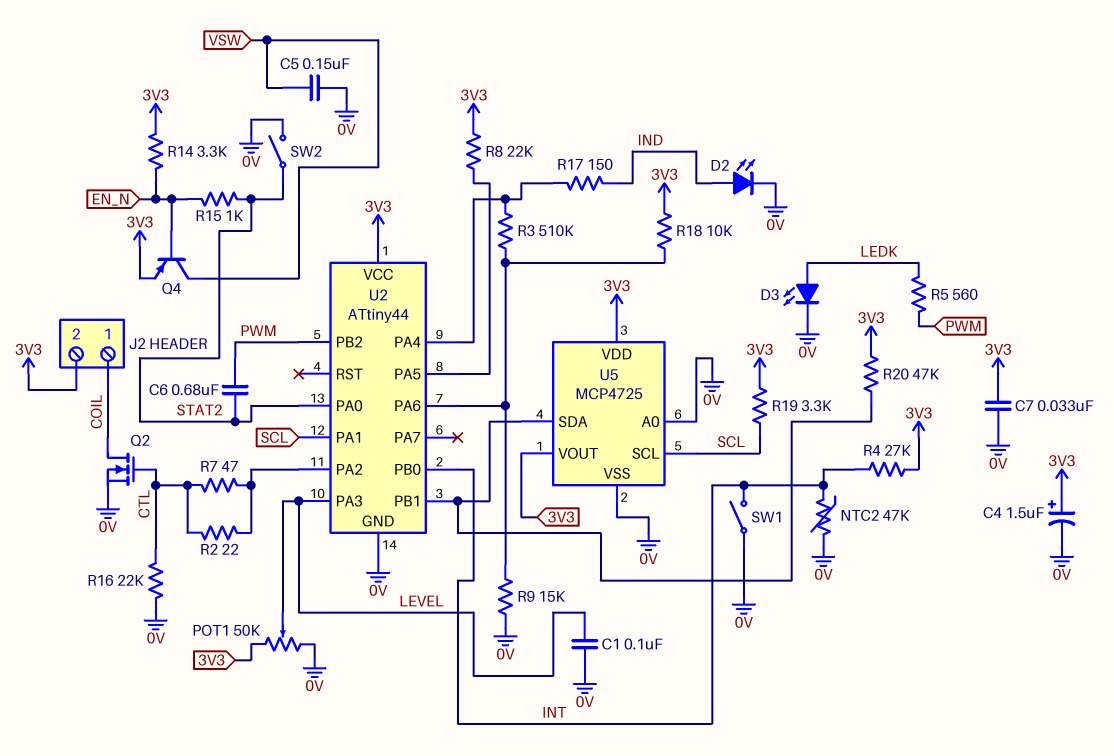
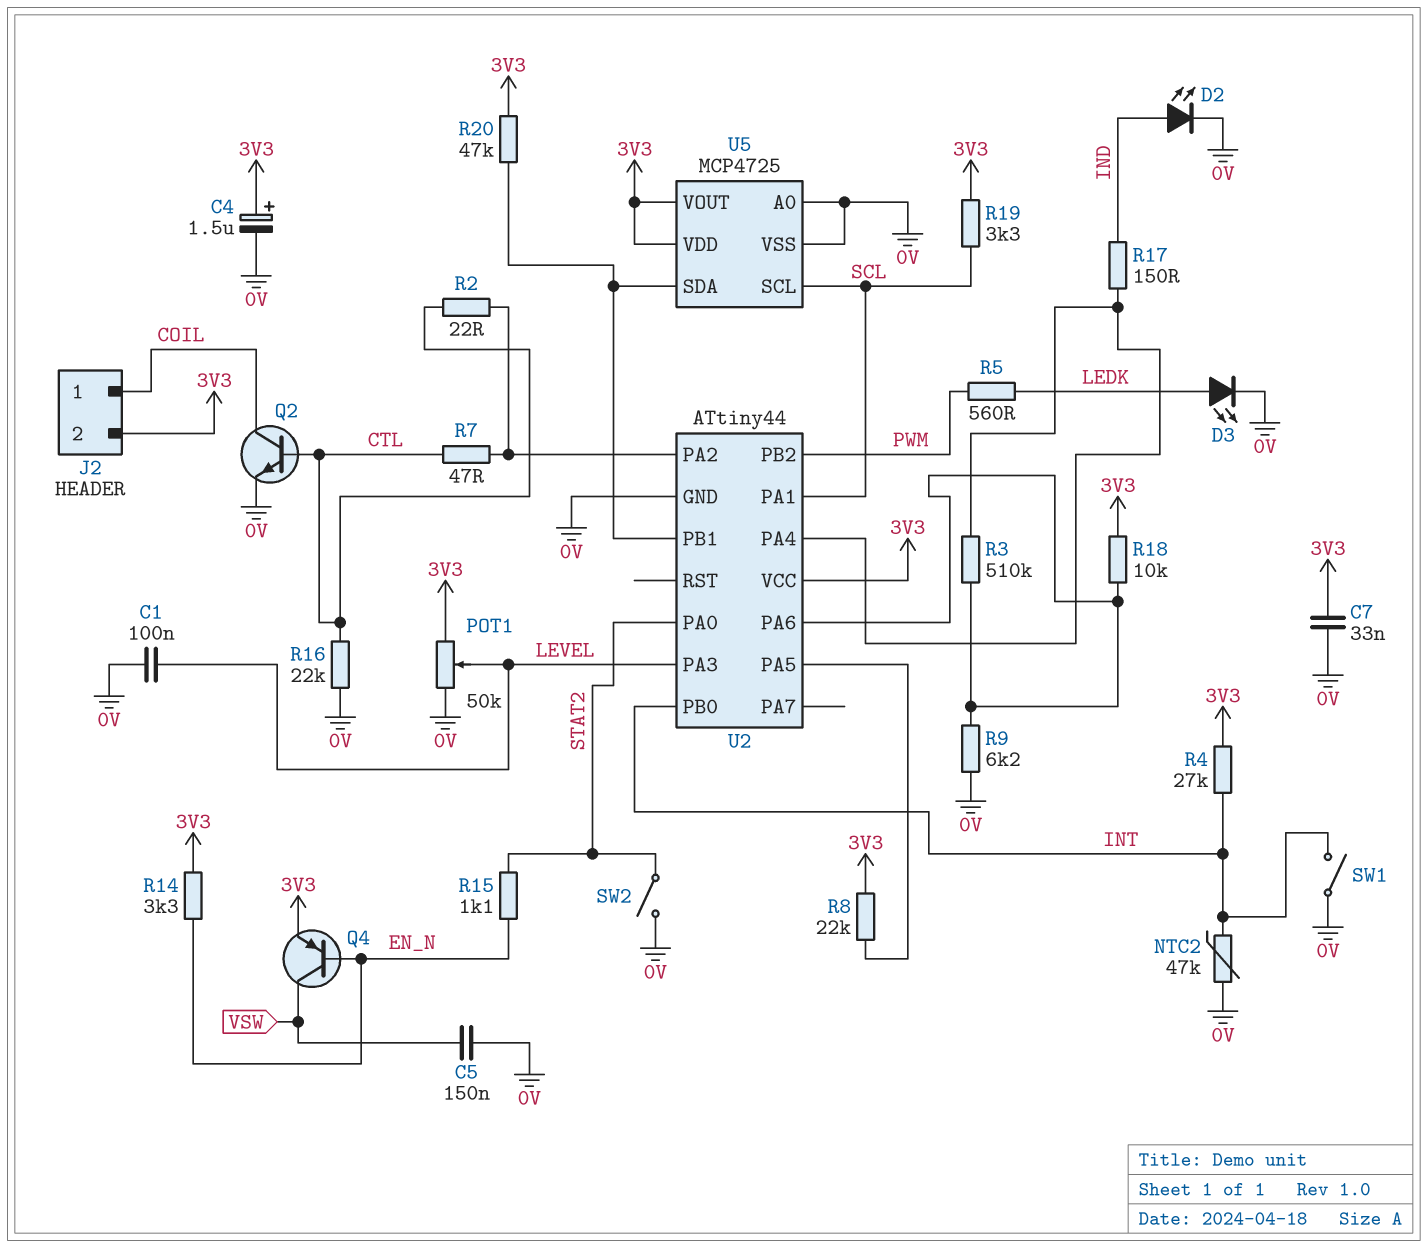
C6: 680nF (PWM, STAT2) -> none
Q2: NMOS (G CTL, D COIL, S 0V) -> NPN (B CTL, C COIL, E 0V)
R9: 15k (0V, U2/PA6) -> 6.2k (0V, U2/PA6)
R15: 1k (EN_N, STAT2) -> 1.1k (EN_N, STAT2)

